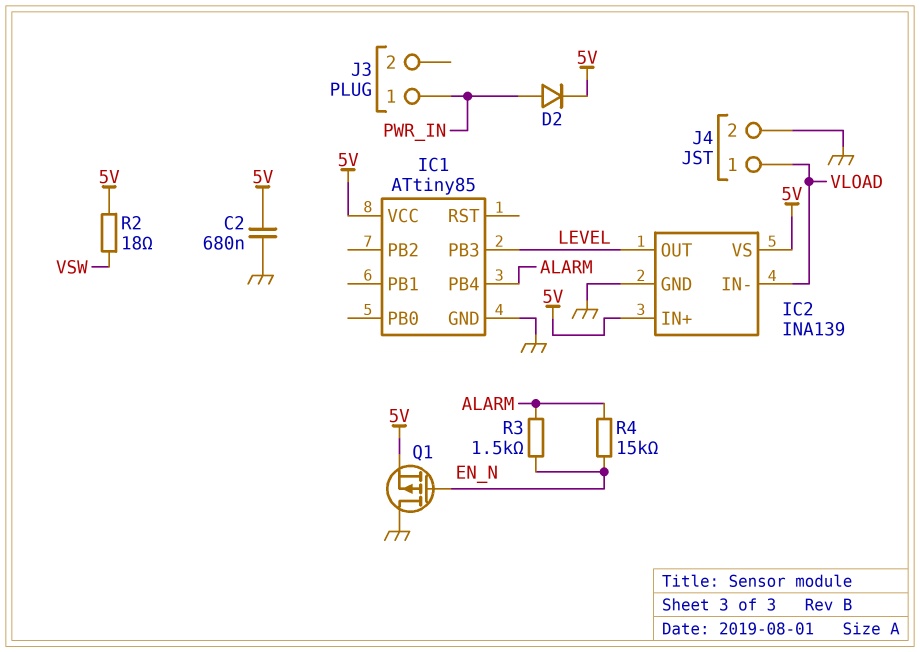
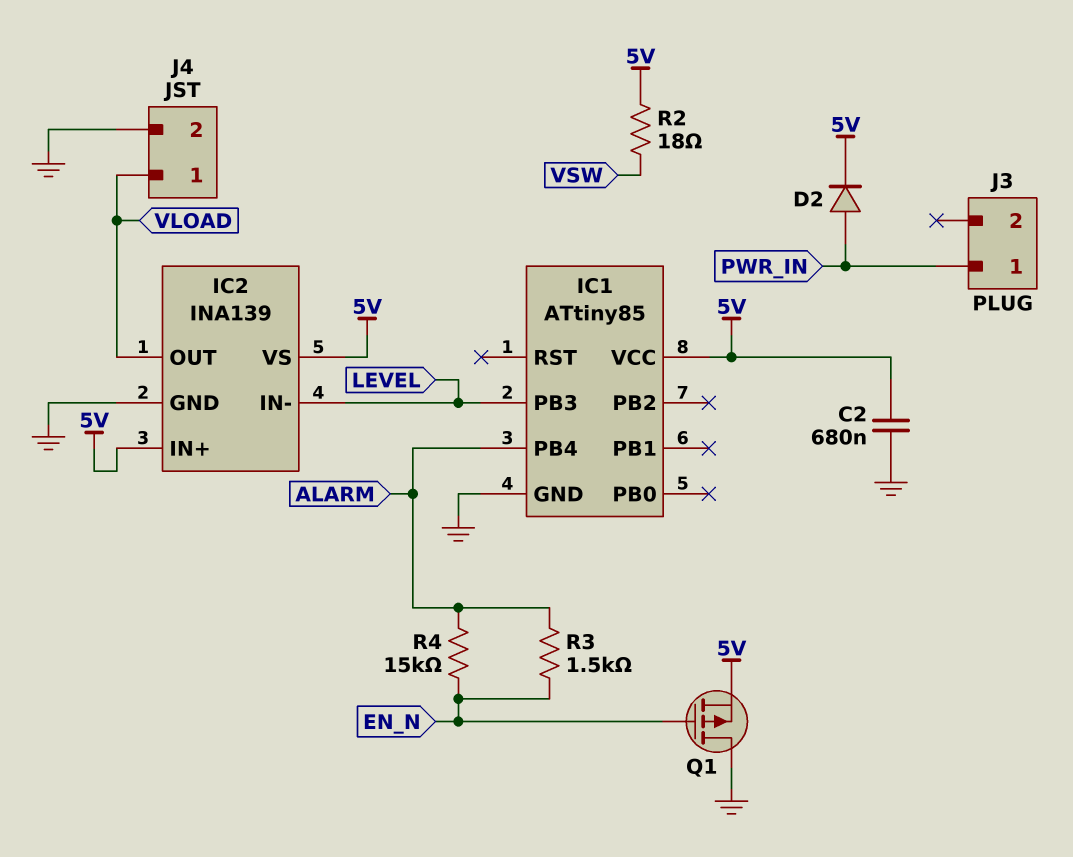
IC2 pin IN-: VLOAD -> LEVEL
IC2 pin OUT: LEVEL -> VLOAD

